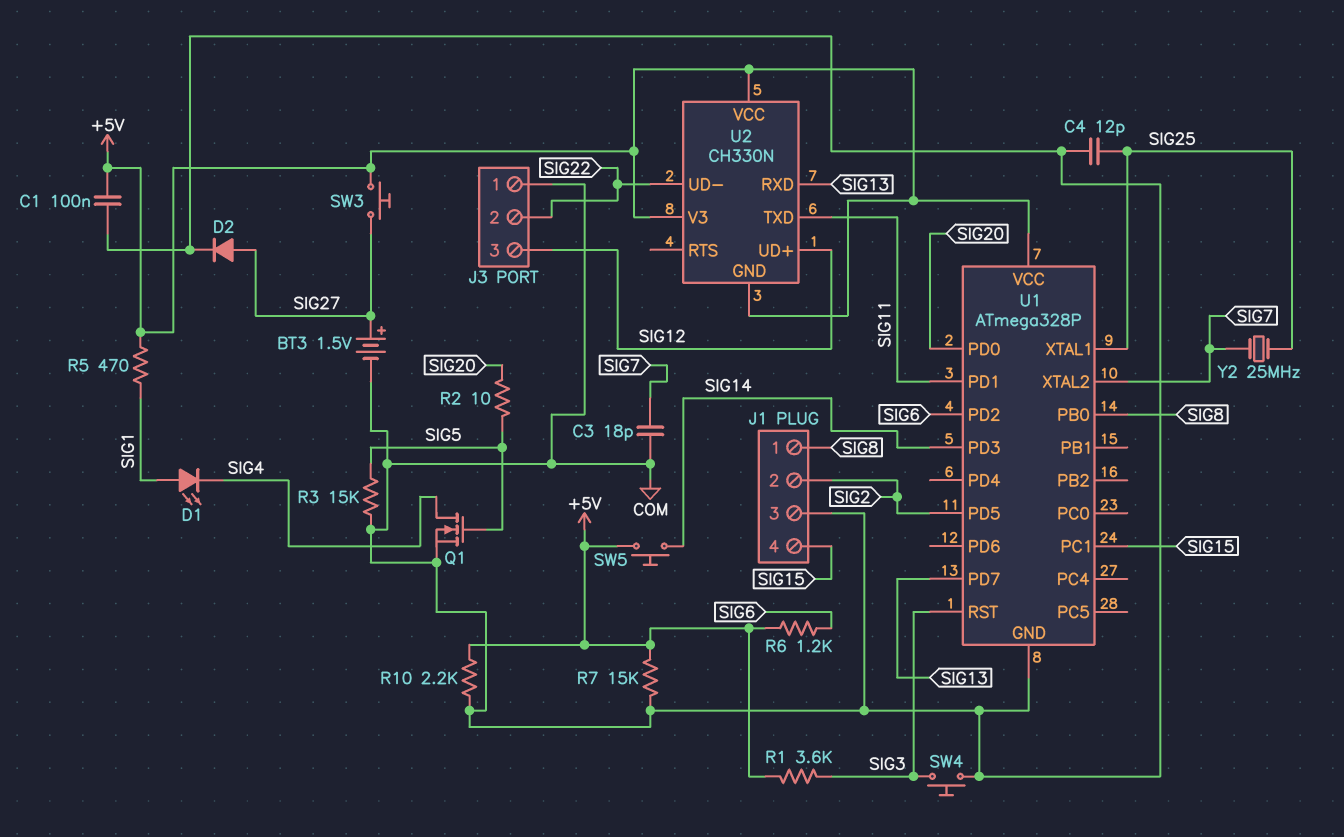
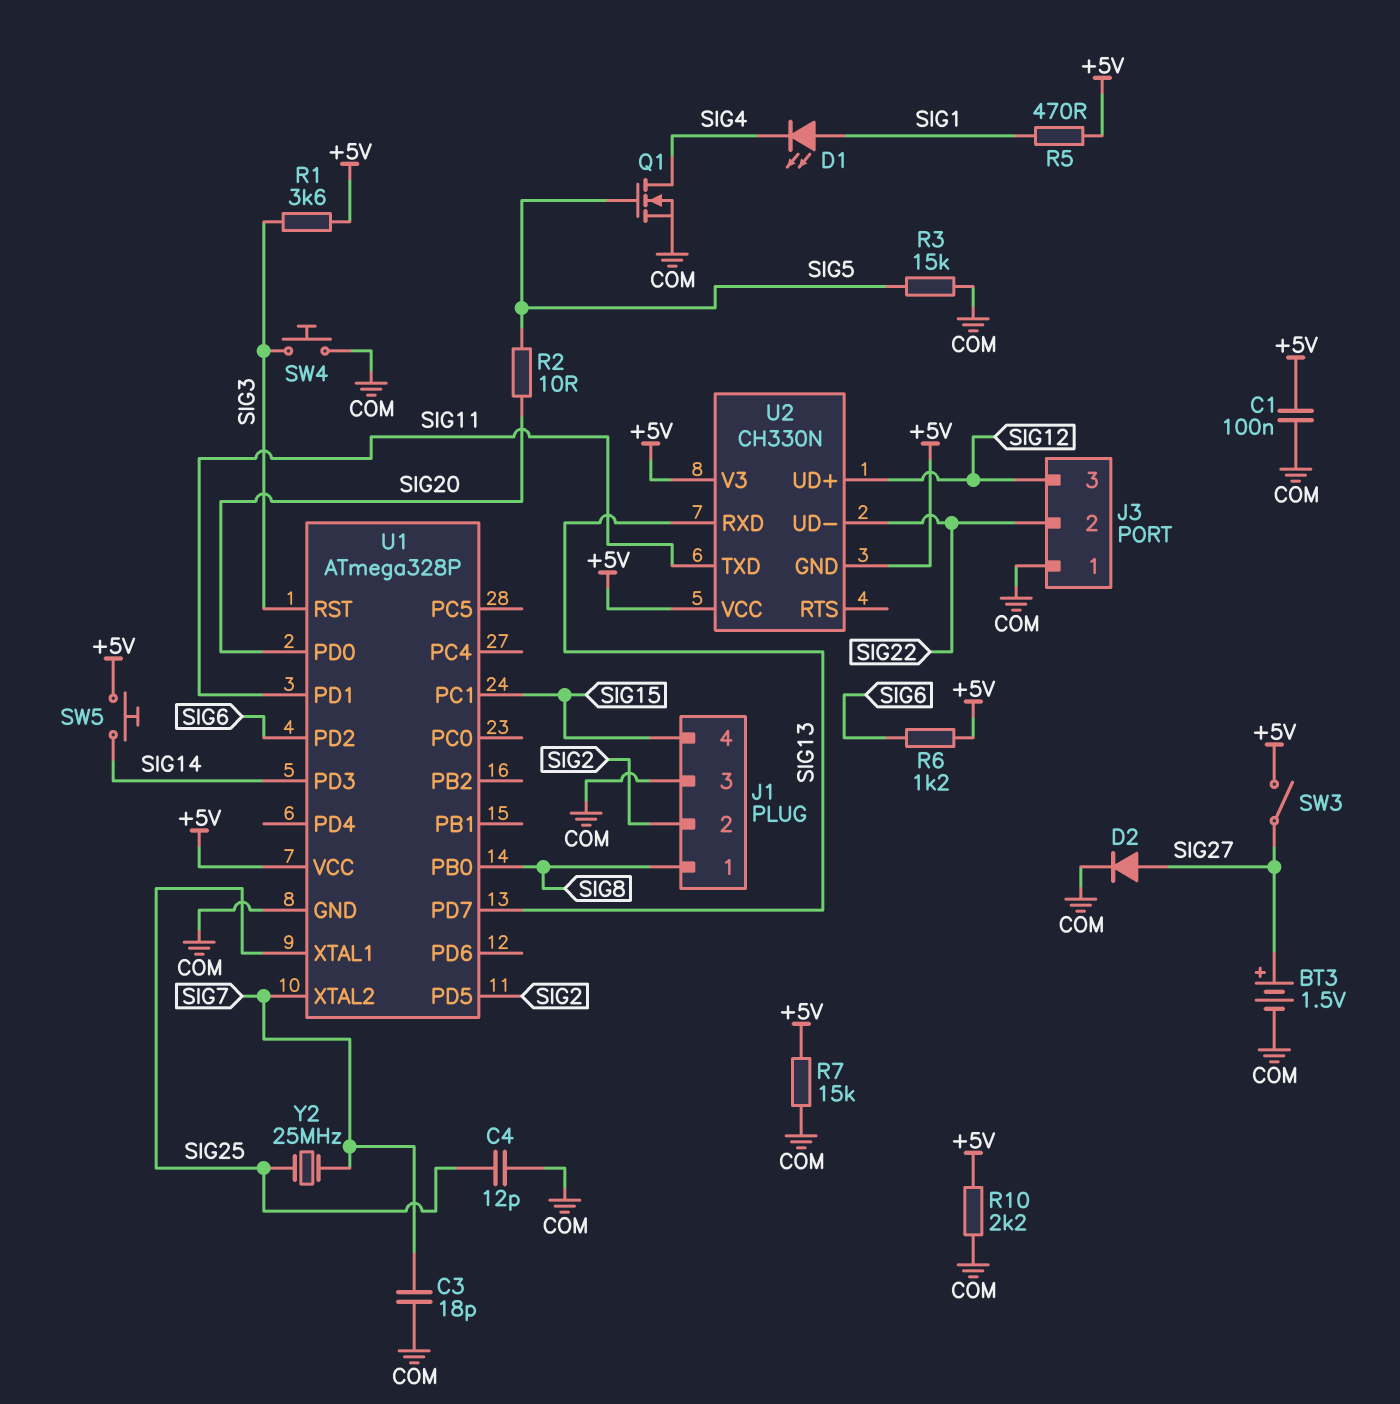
SW3: button (+5V, SIG27) -> switch (+5V, SIG27)

